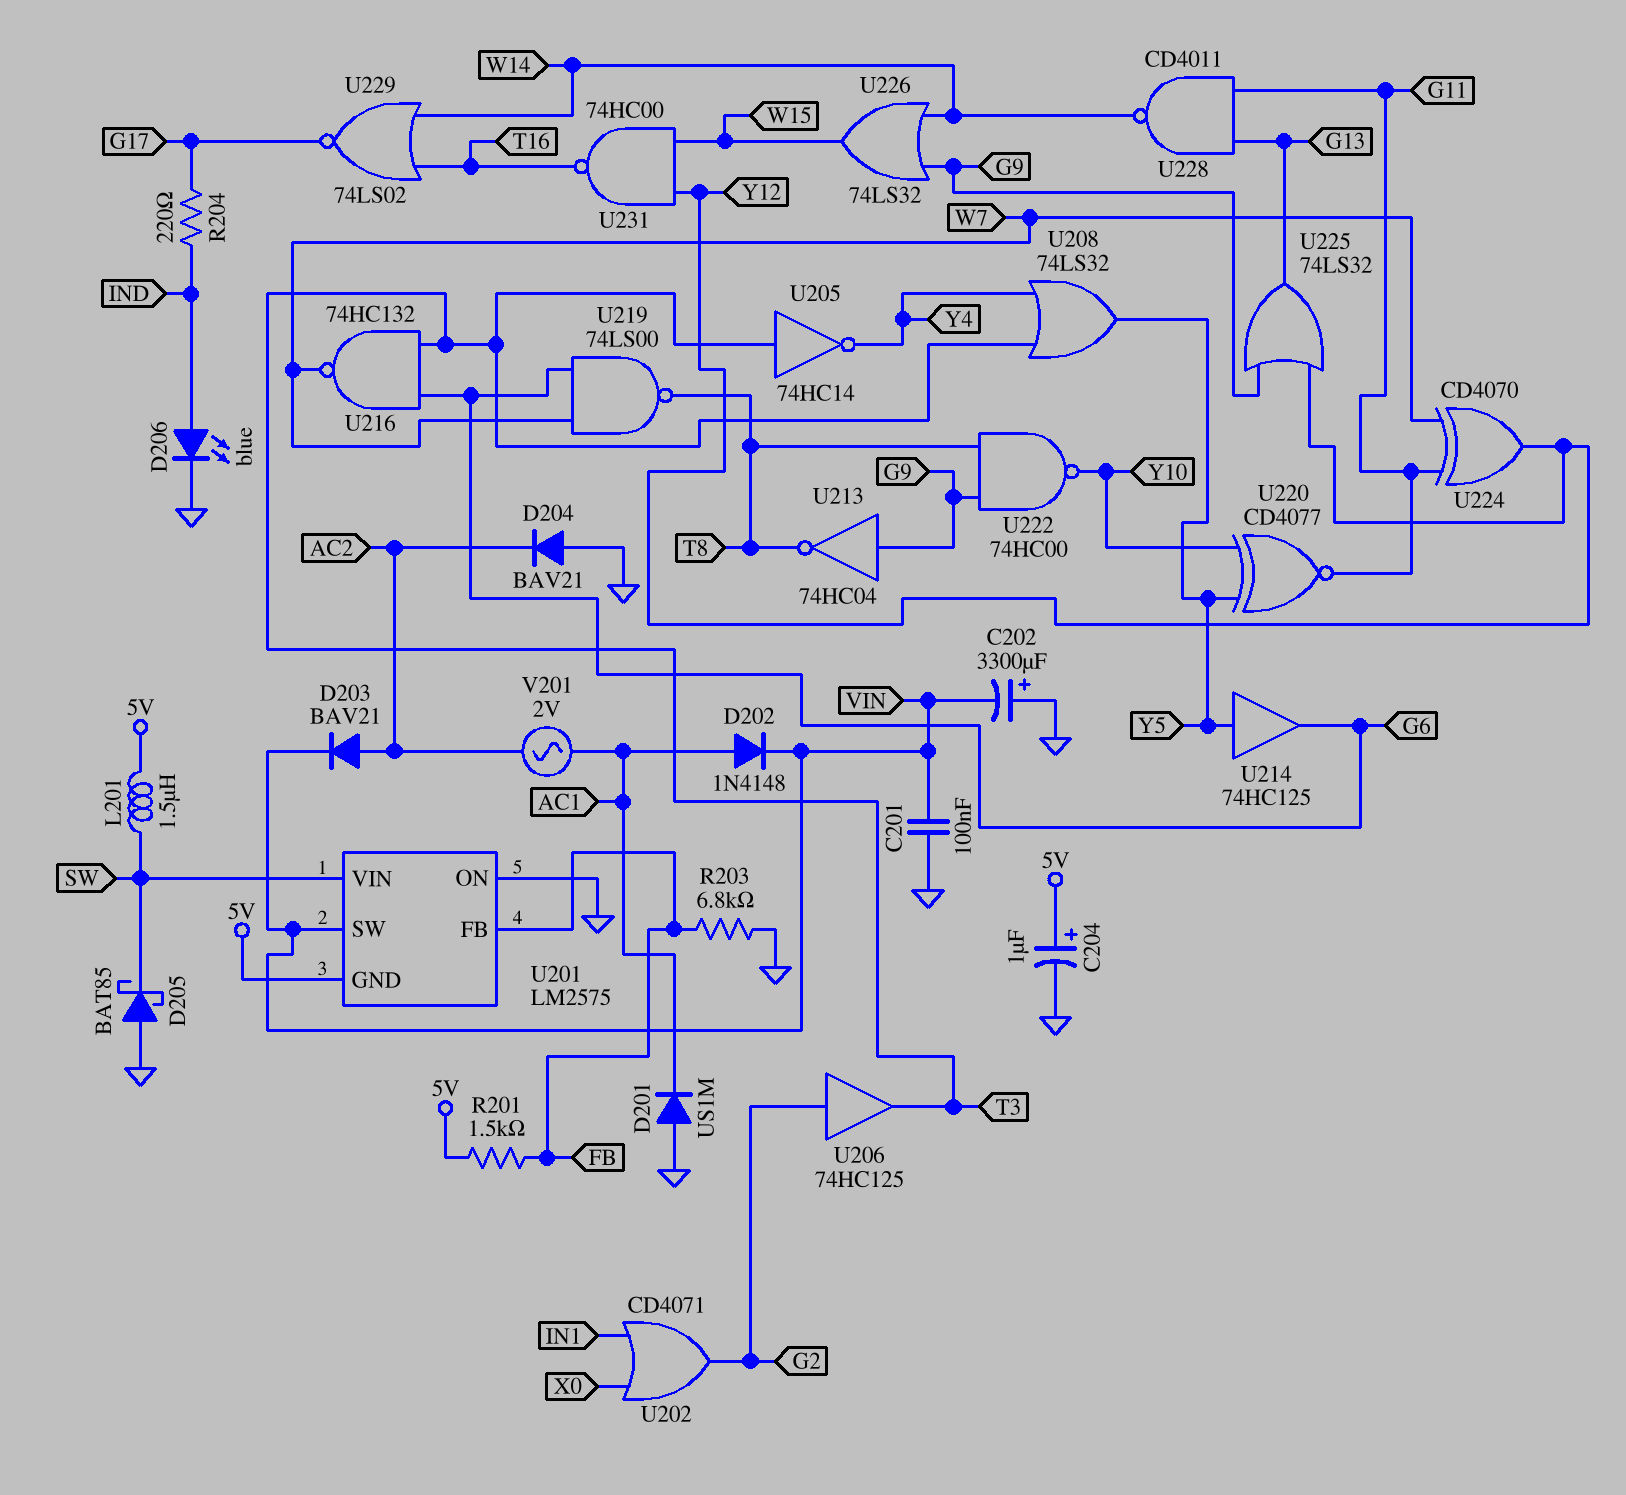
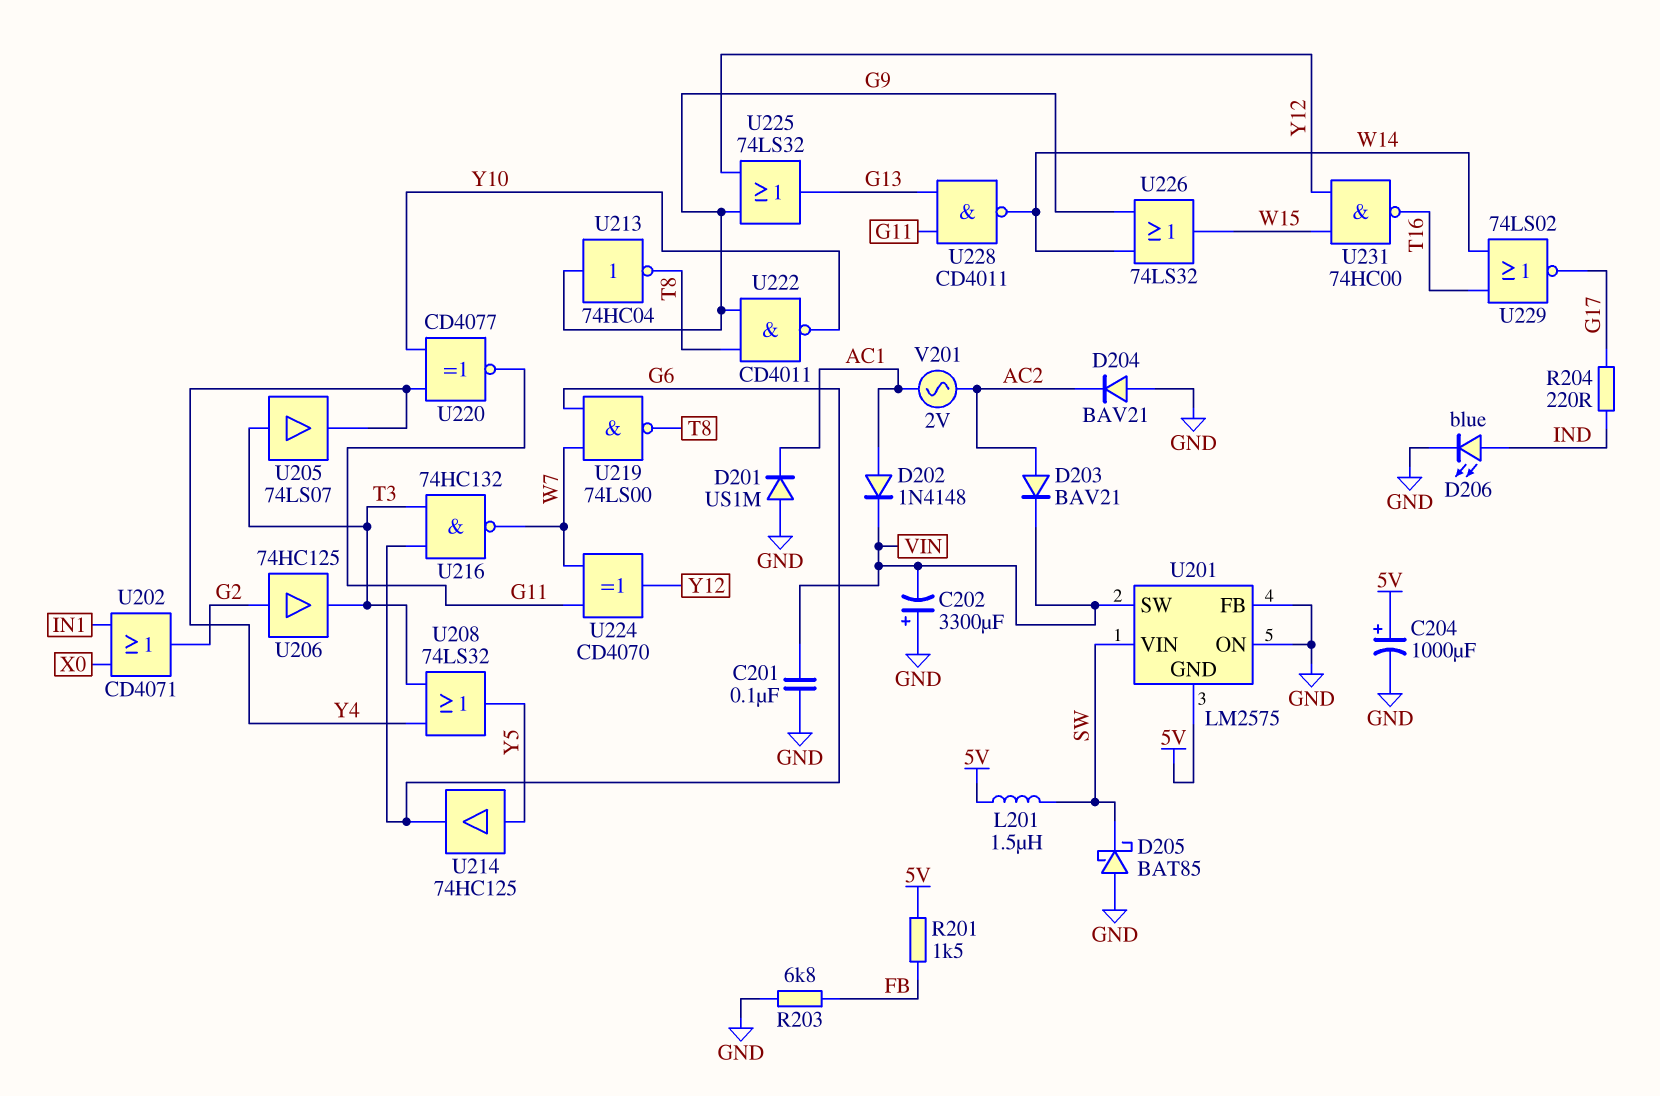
C204: 1uF (plus 5V, minus GND) -> 1000uF (plus 5V, minus GND)
U201 pin FB: FB -> GND
U205: NOT 74HC14 (in T3, out Y4) -> buffer 74LS07 (in T3, out Y4)
U220: XNOR CD4077 (in Y5, in Y10, out G11) -> XNOR CD4077 (in Y4, in Y10, out G11)
U222: NAND 74HC00 (in G9, in T8, out Y10) -> NAND CD4011 (in G9, in T8, out Y10)

